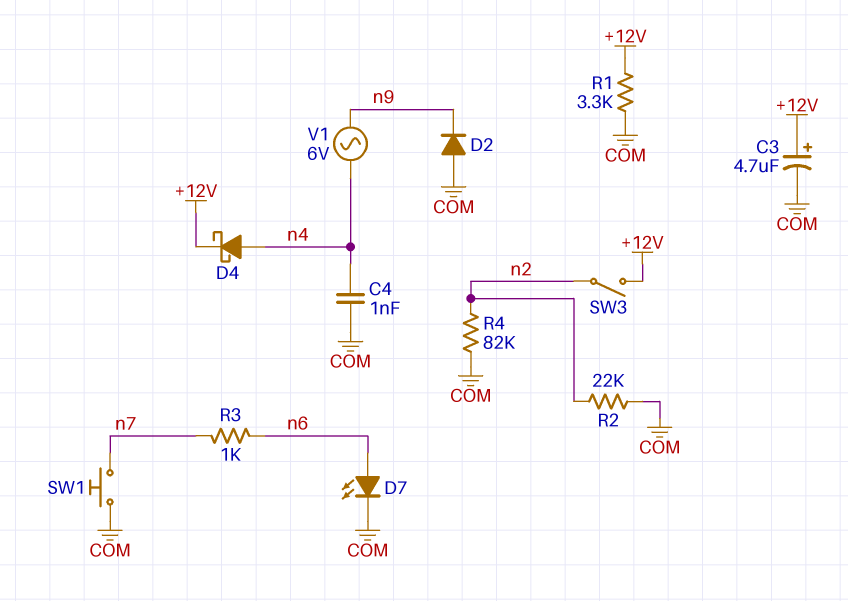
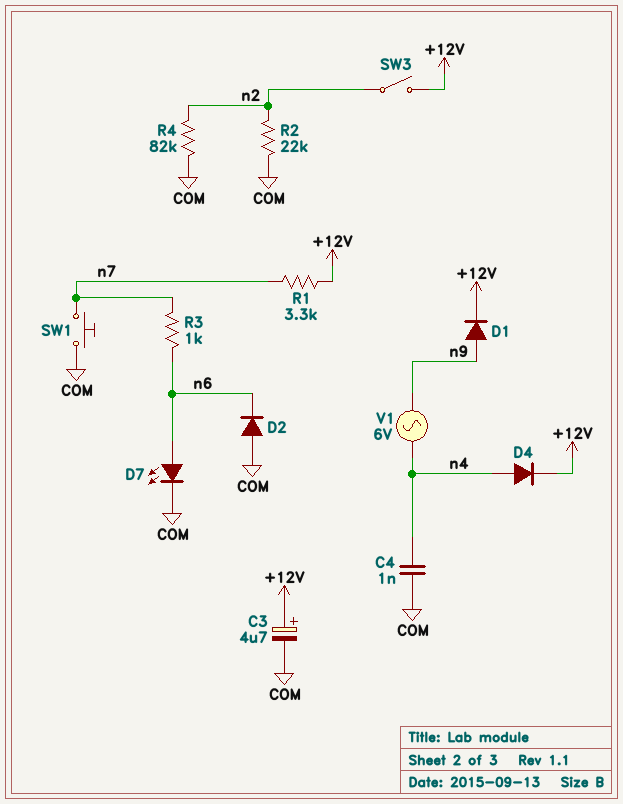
D1: none -> diode (A n9, K +12V)
D2: diode (A COM, K n9) -> diode (A COM, K n6)
D4: schottky (A n4, K +12V) -> diode (A n4, K +12V)
R1: 3.3k (+12V, COM) -> 3.3k (+12V, n7)

